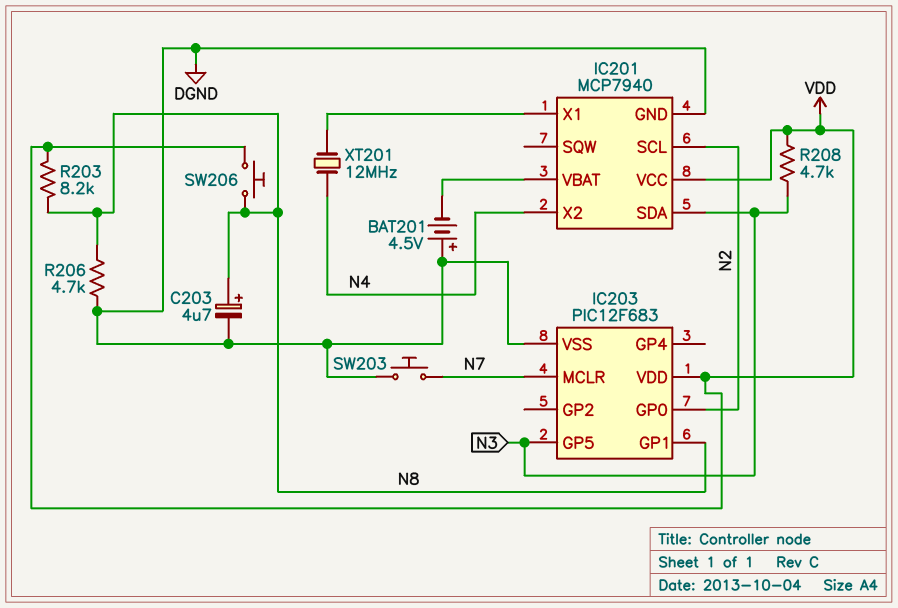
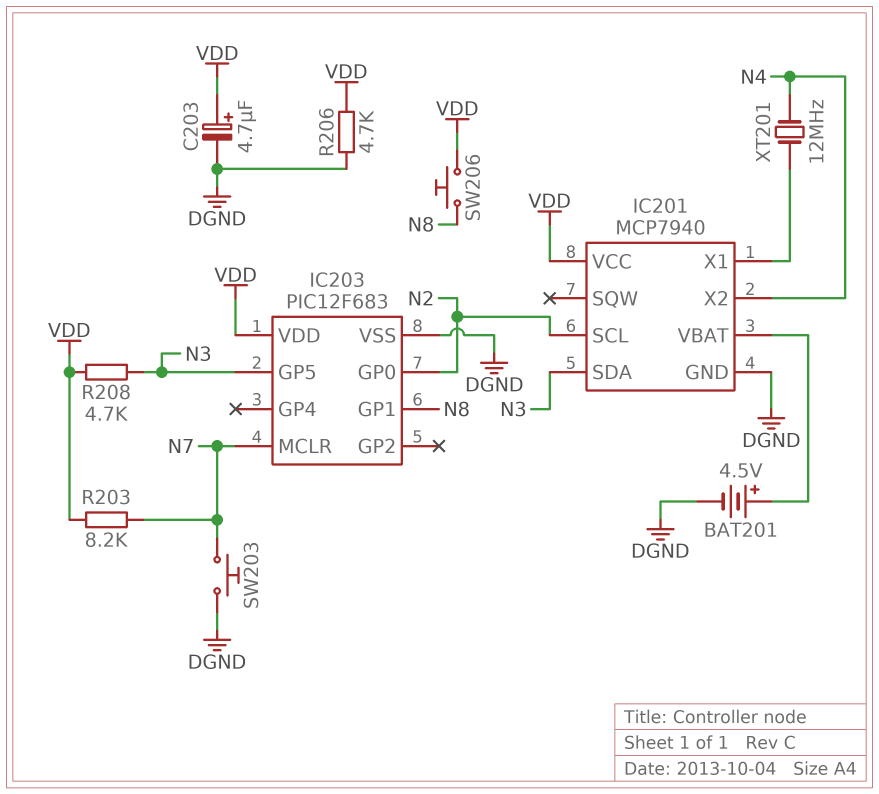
BAT201: 4.5V (plus DGND, minus IC201/VBAT) -> 4.5V (plus IC201/VBAT, minus DGND)
C203: 4.7uF (plus N8, minus DGND) -> 4.7uF (plus VDD, minus DGND)
R203: 8.2k (N8, VDD) -> 8.2k (N7, VDD)
R206: 4.7k (DGND, N8) -> 4.7k (DGND, VDD)

